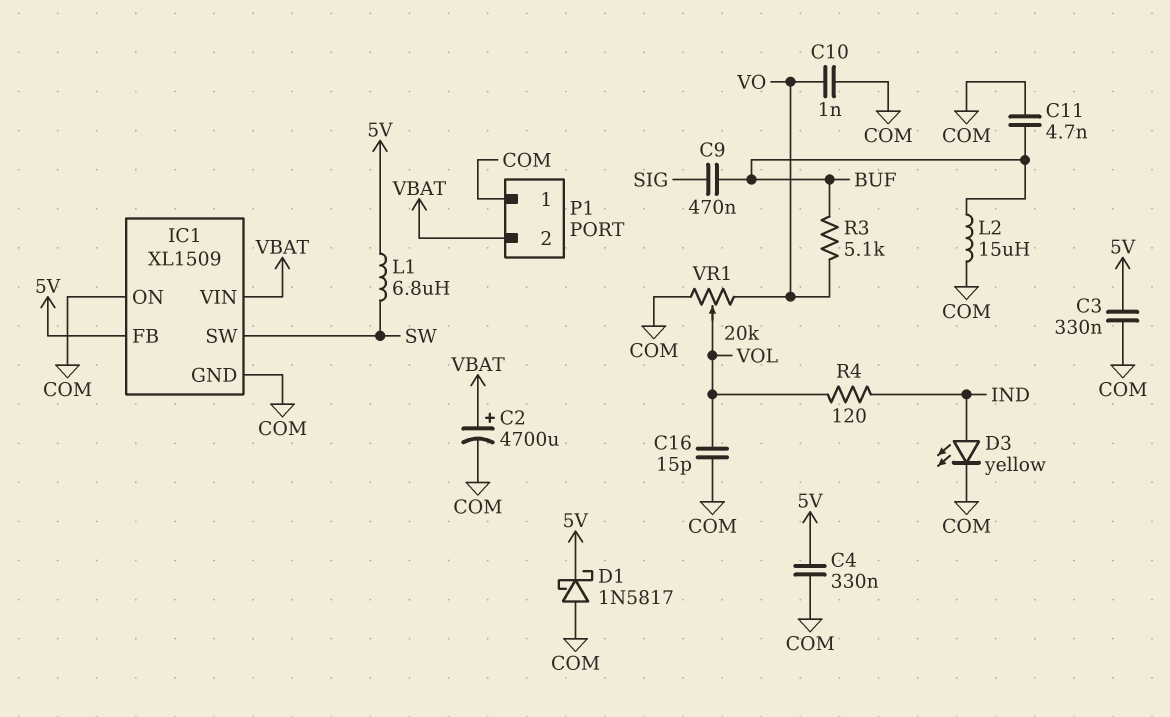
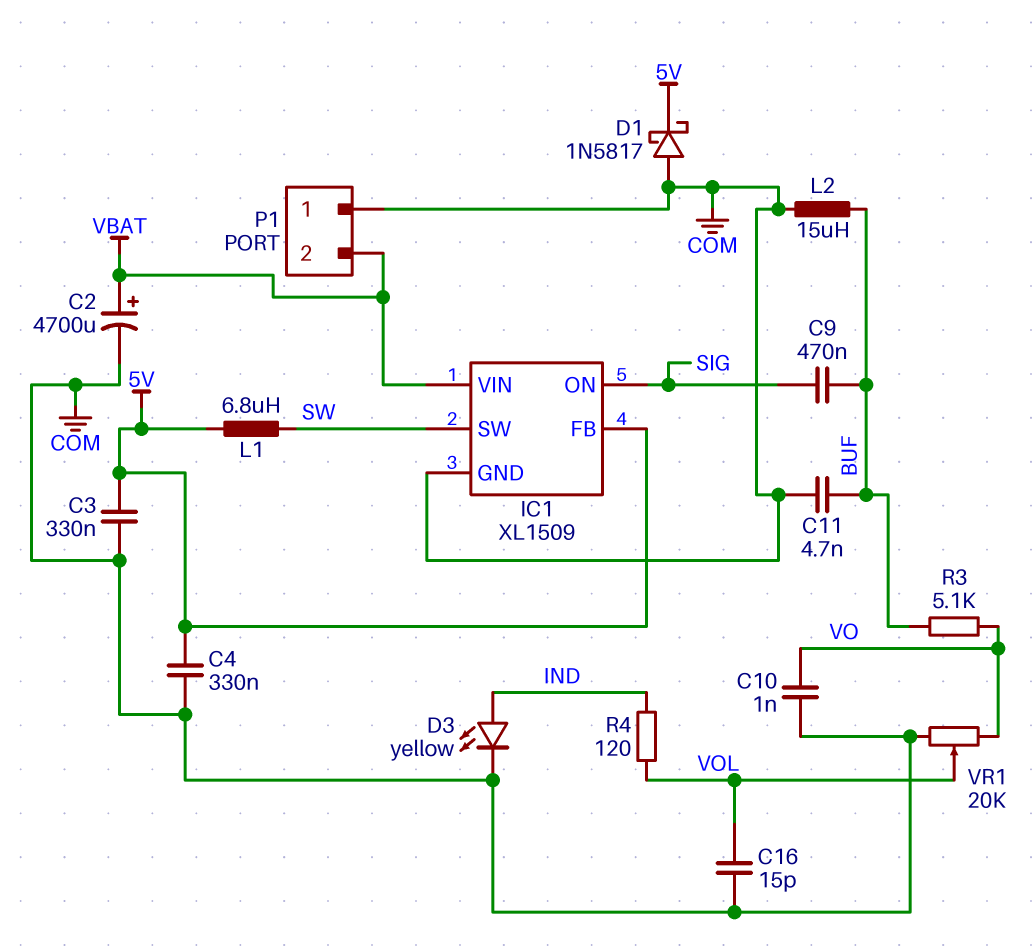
IC1 pin ON: COM -> SIG

